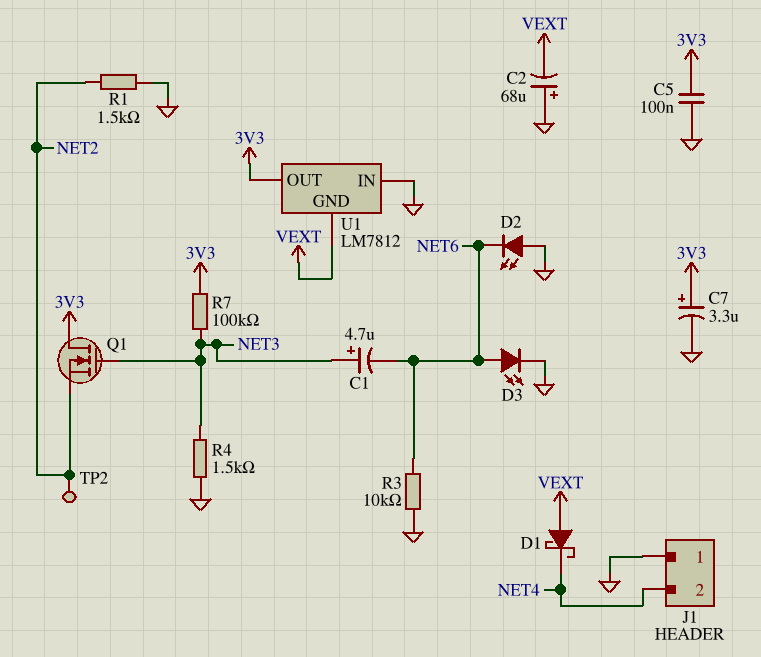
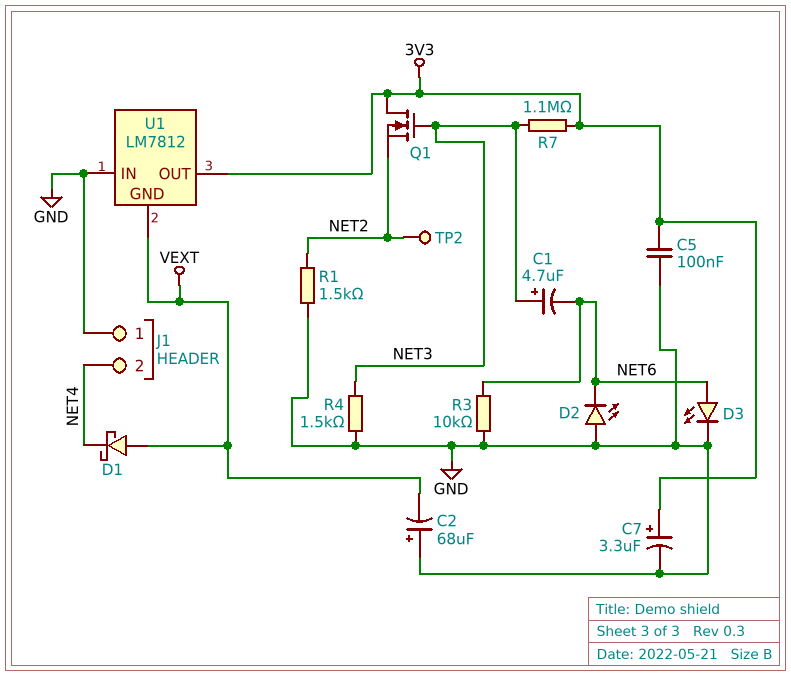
R7: 100k (3V3, NET3) -> 1.1M (3V3, NET3)

